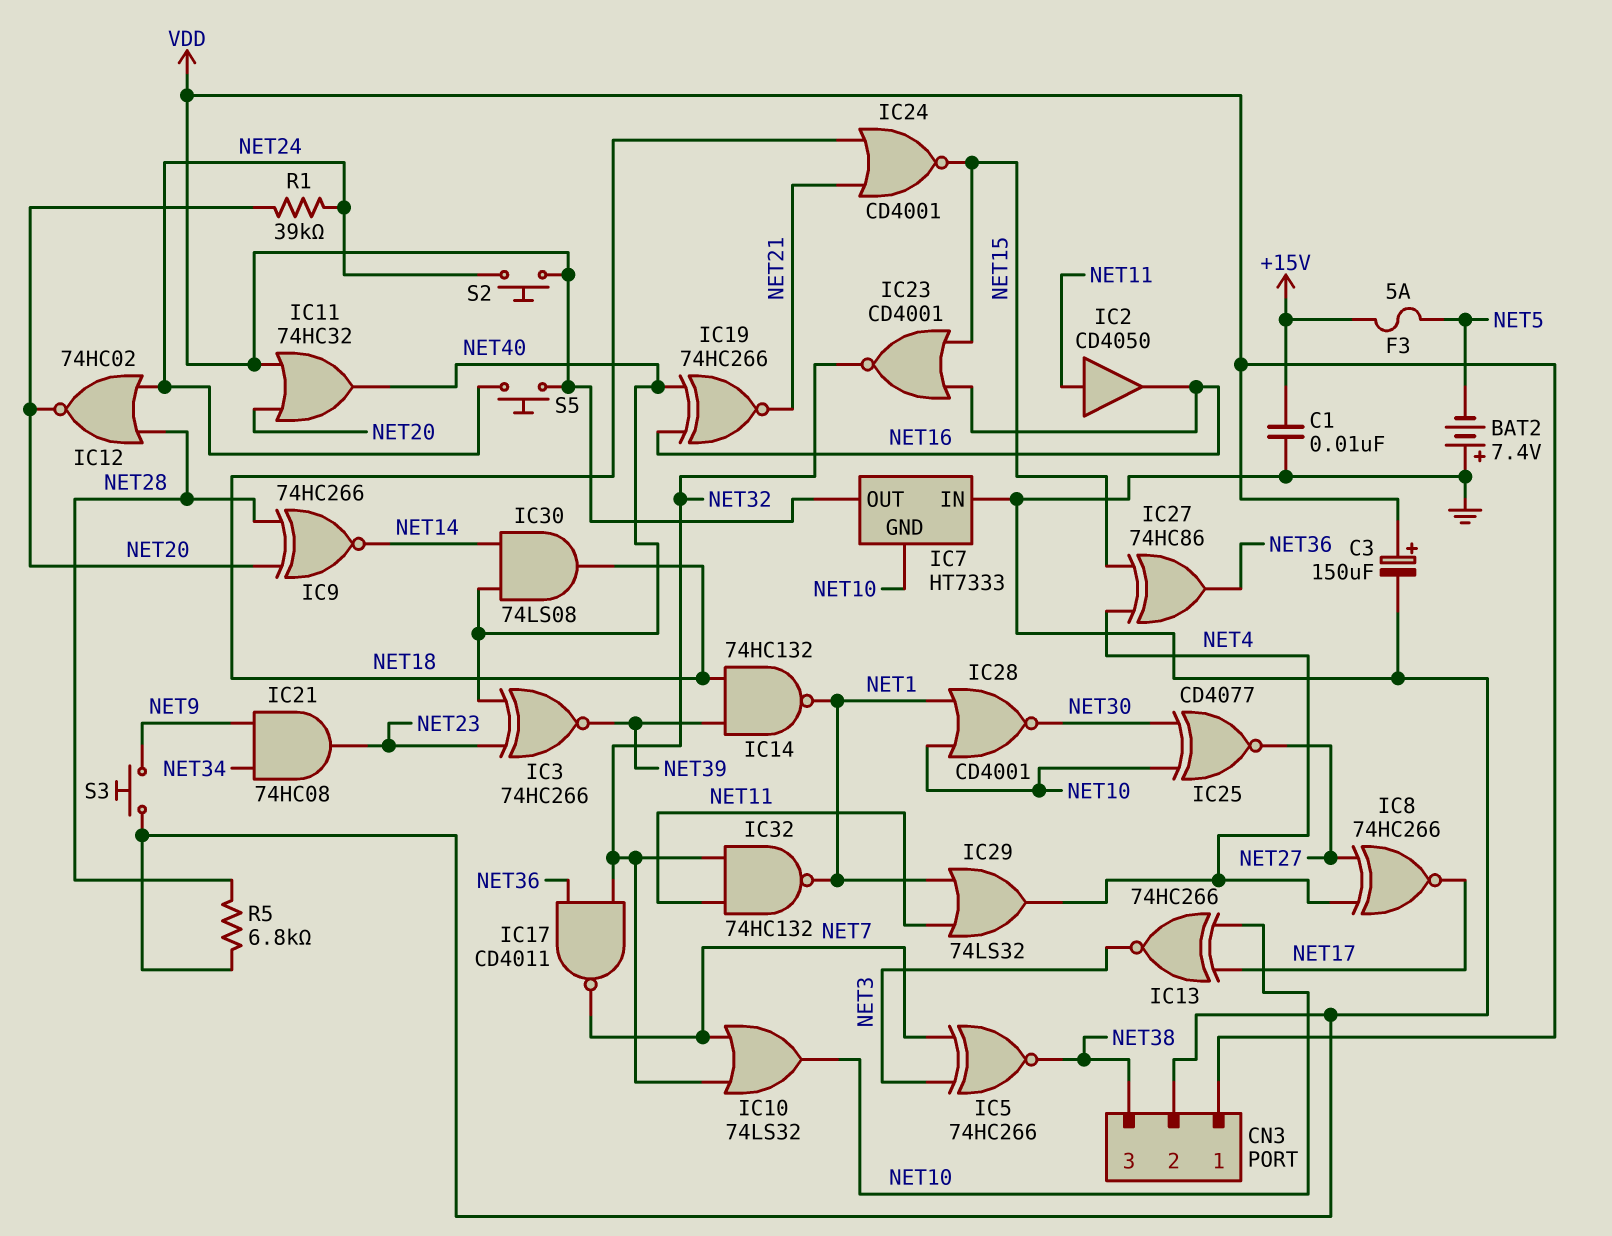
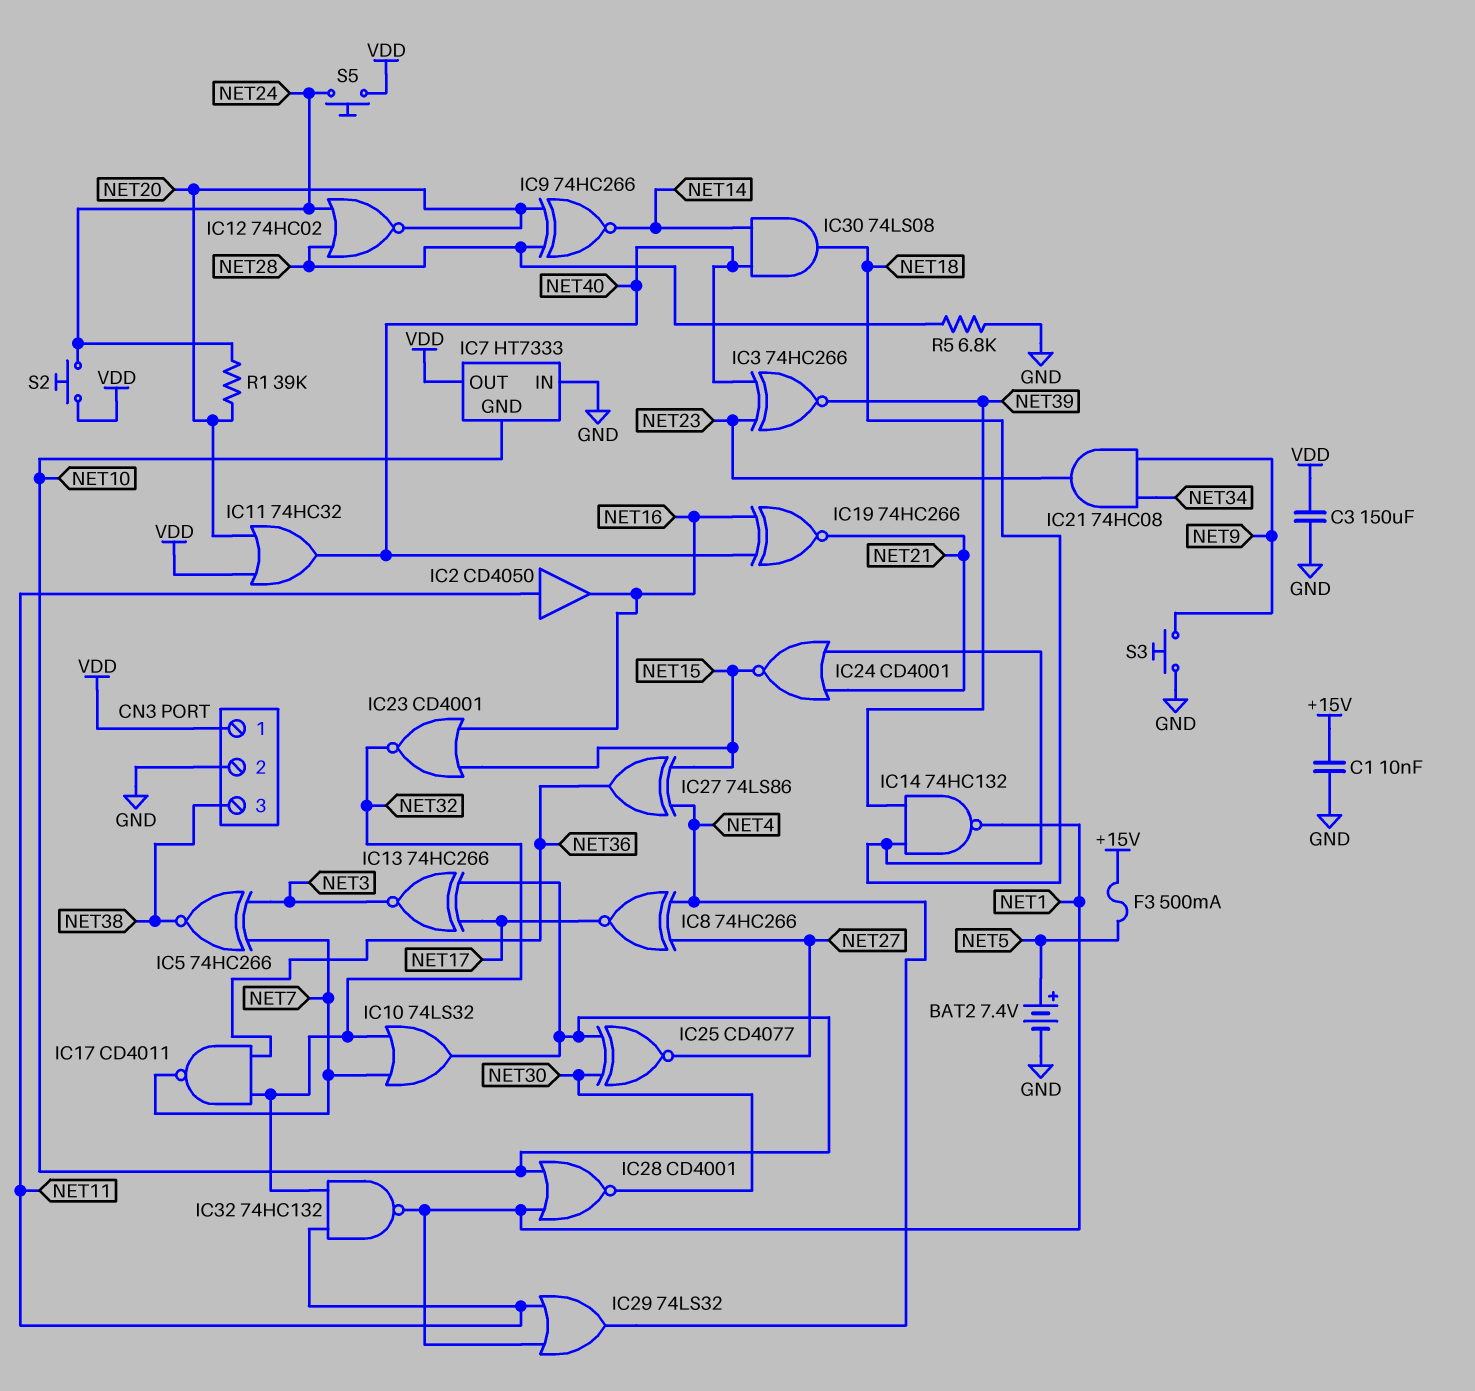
BAT2: 7.4V (plus GND, minus NET5) -> 7.4V (plus NET5, minus GND)
C3: 150uF (plus VDD, minus GND) -> 150uF (GND, VDD)
F3: 5A (+15V, NET5) -> 500mA (+15V, NET5)
IC27: XOR 74HC86 (in NET4, in NET15, out NET36) -> XOR 74LS86 (in NET4, in NET15, out NET36)

